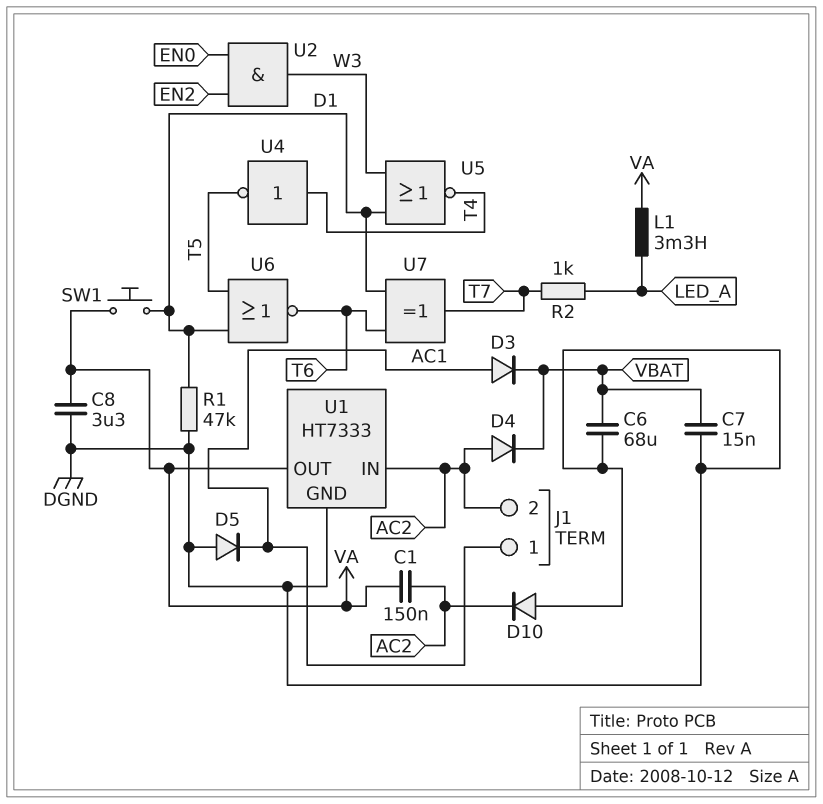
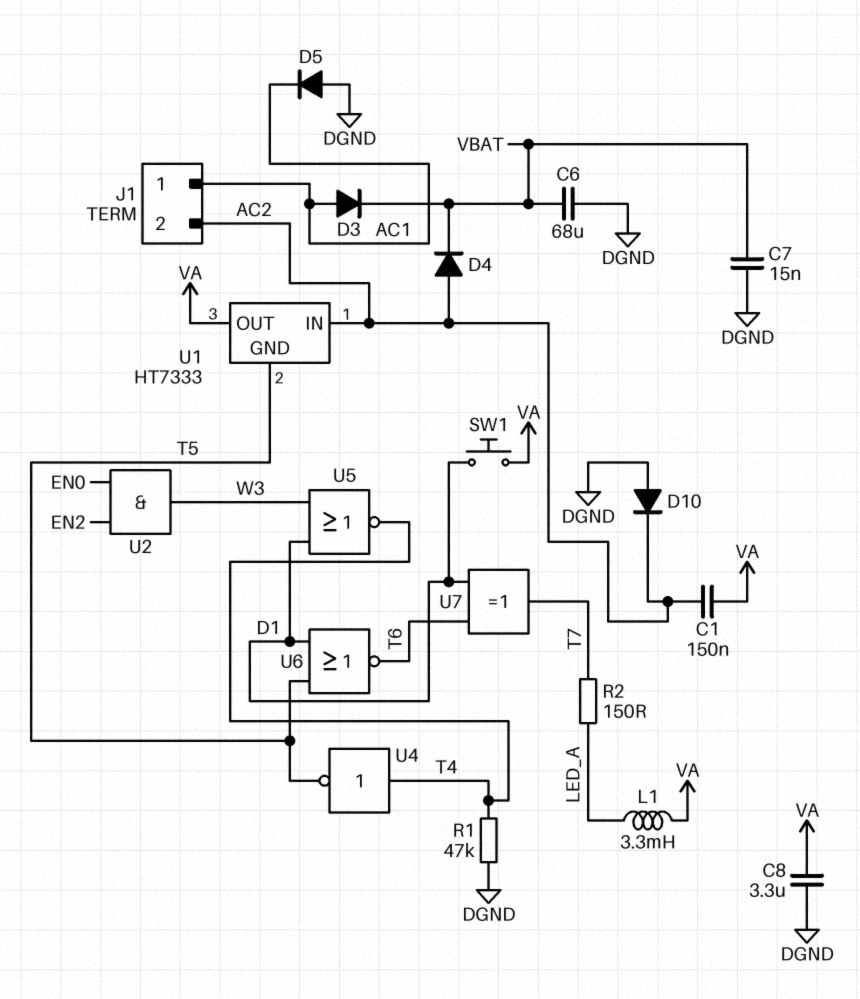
R1: 47k (D1, DGND) -> 47k (DGND, T4)
R2: 1k (LED_A, T7) -> 150 (LED_A, T7)
U1 pin GND: DGND -> T5

